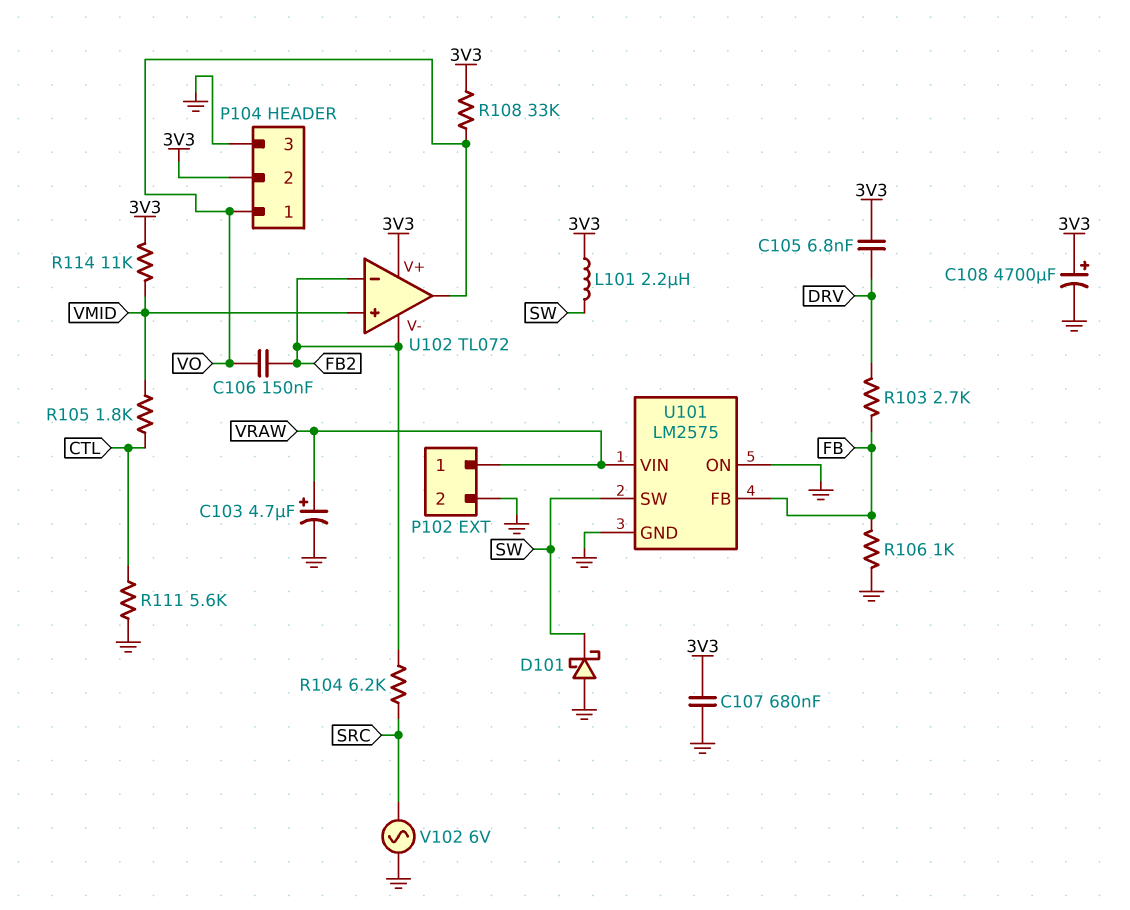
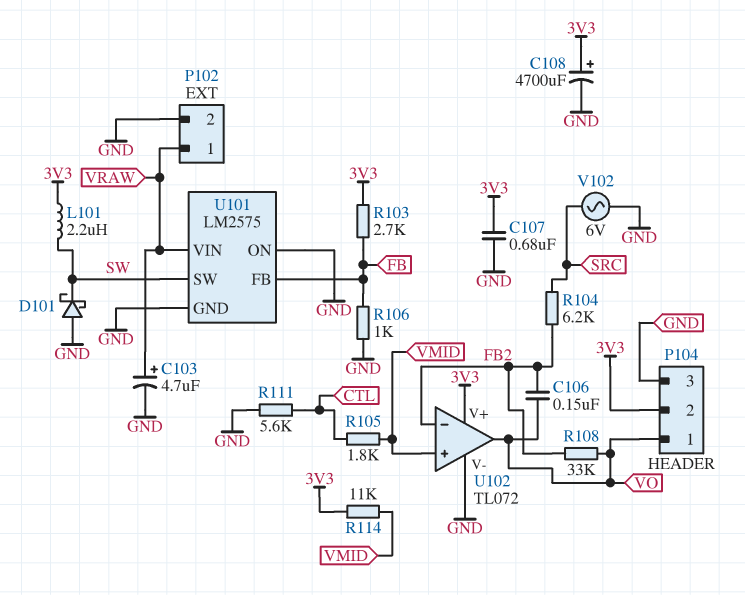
C105: 6.8nF (3V3, DRV) -> none
R103: 2.7k (DRV, FB) -> 2.7k (3V3, FB)
R108: 33k (3V3, VO) -> 33k (FB2, VO)
U102 pin V-: FB2 -> GND

